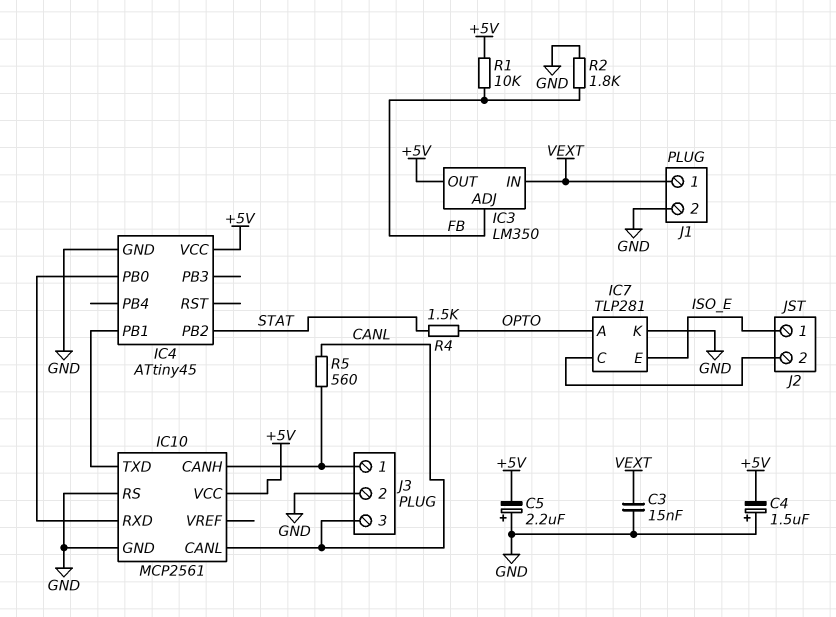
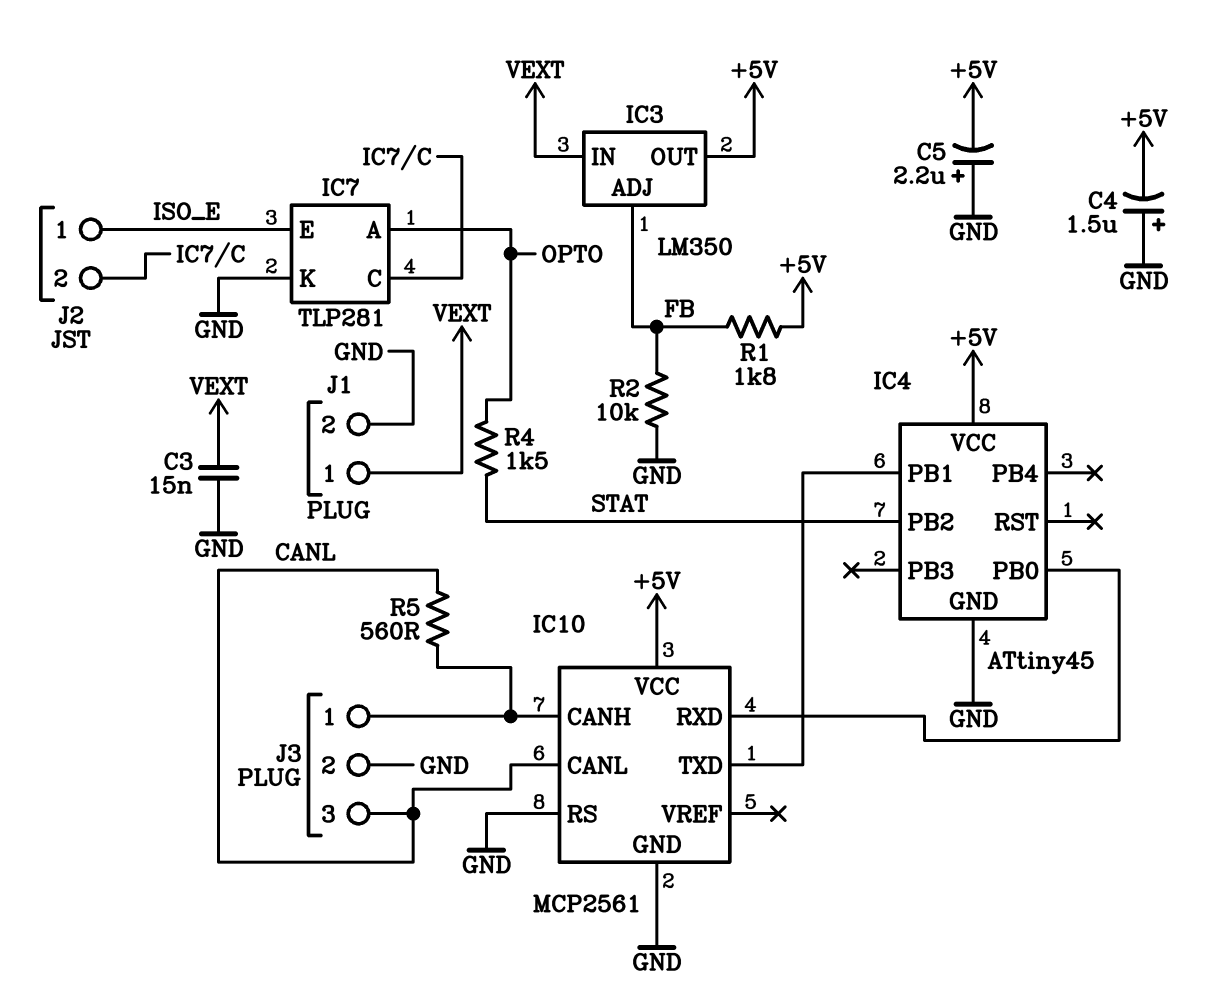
R1: 10k (+5V, FB) -> 1.8k (+5V, FB)
R2: 1.8k (FB, GND) -> 10k (FB, GND)

